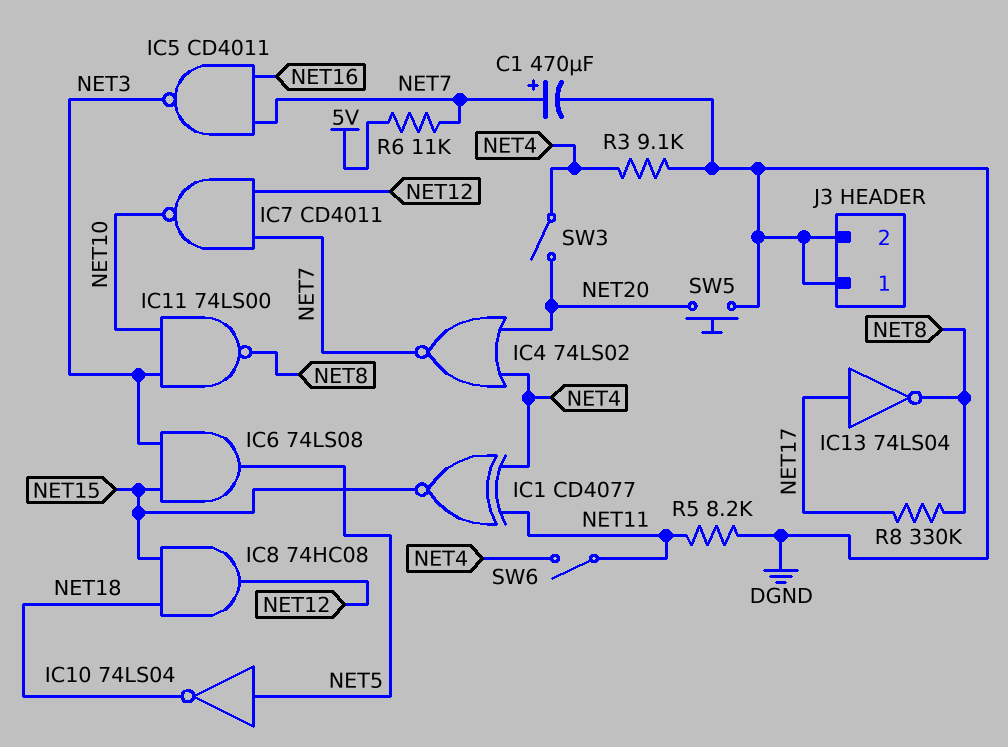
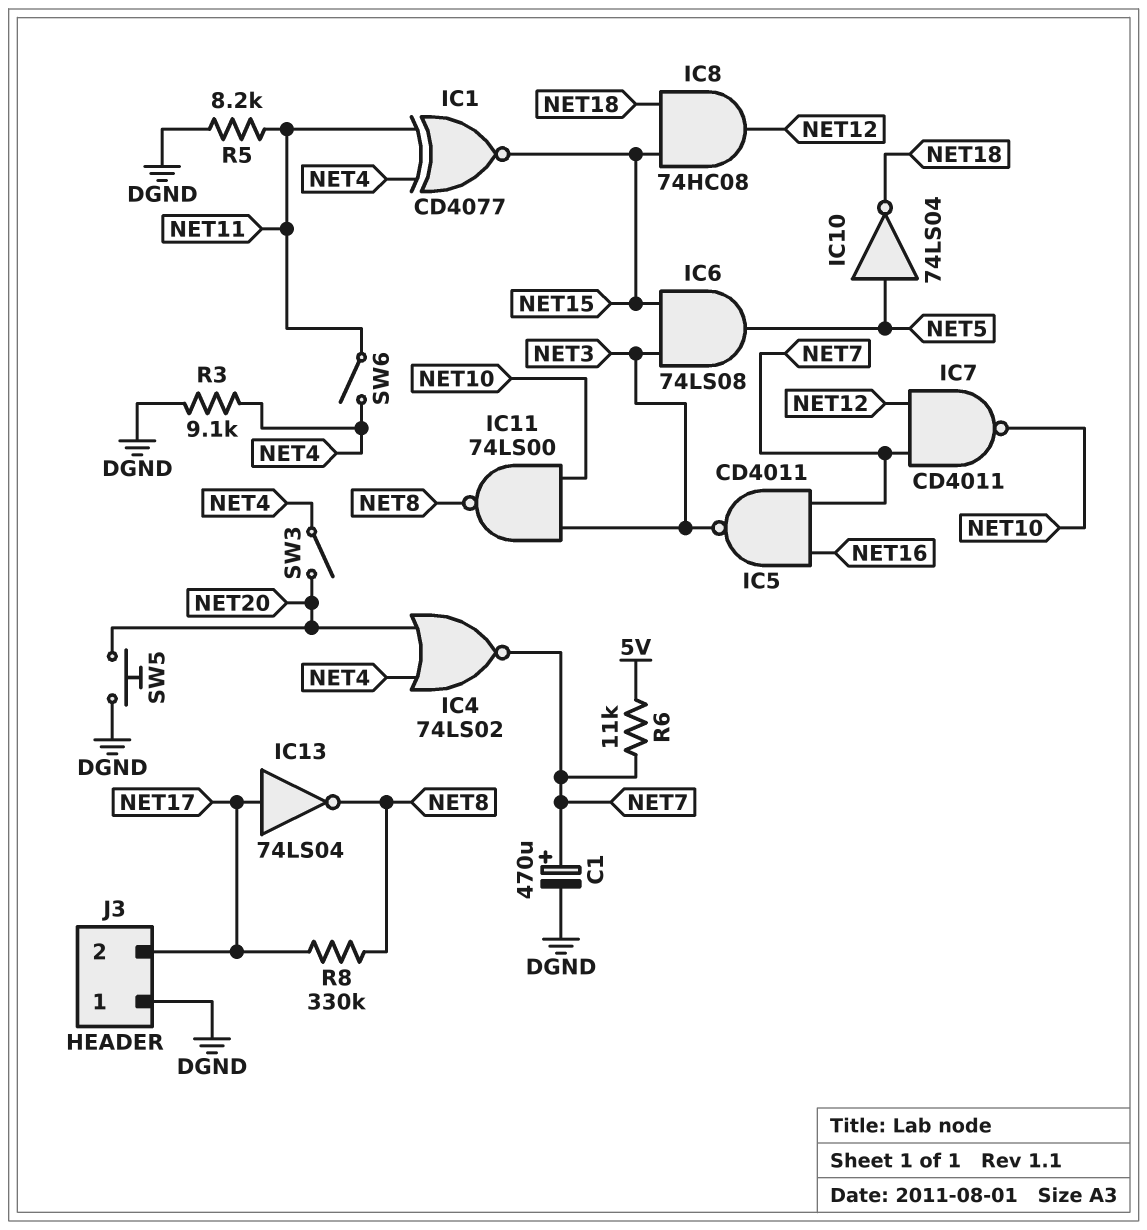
J3 pin 2: DGND -> NET17

